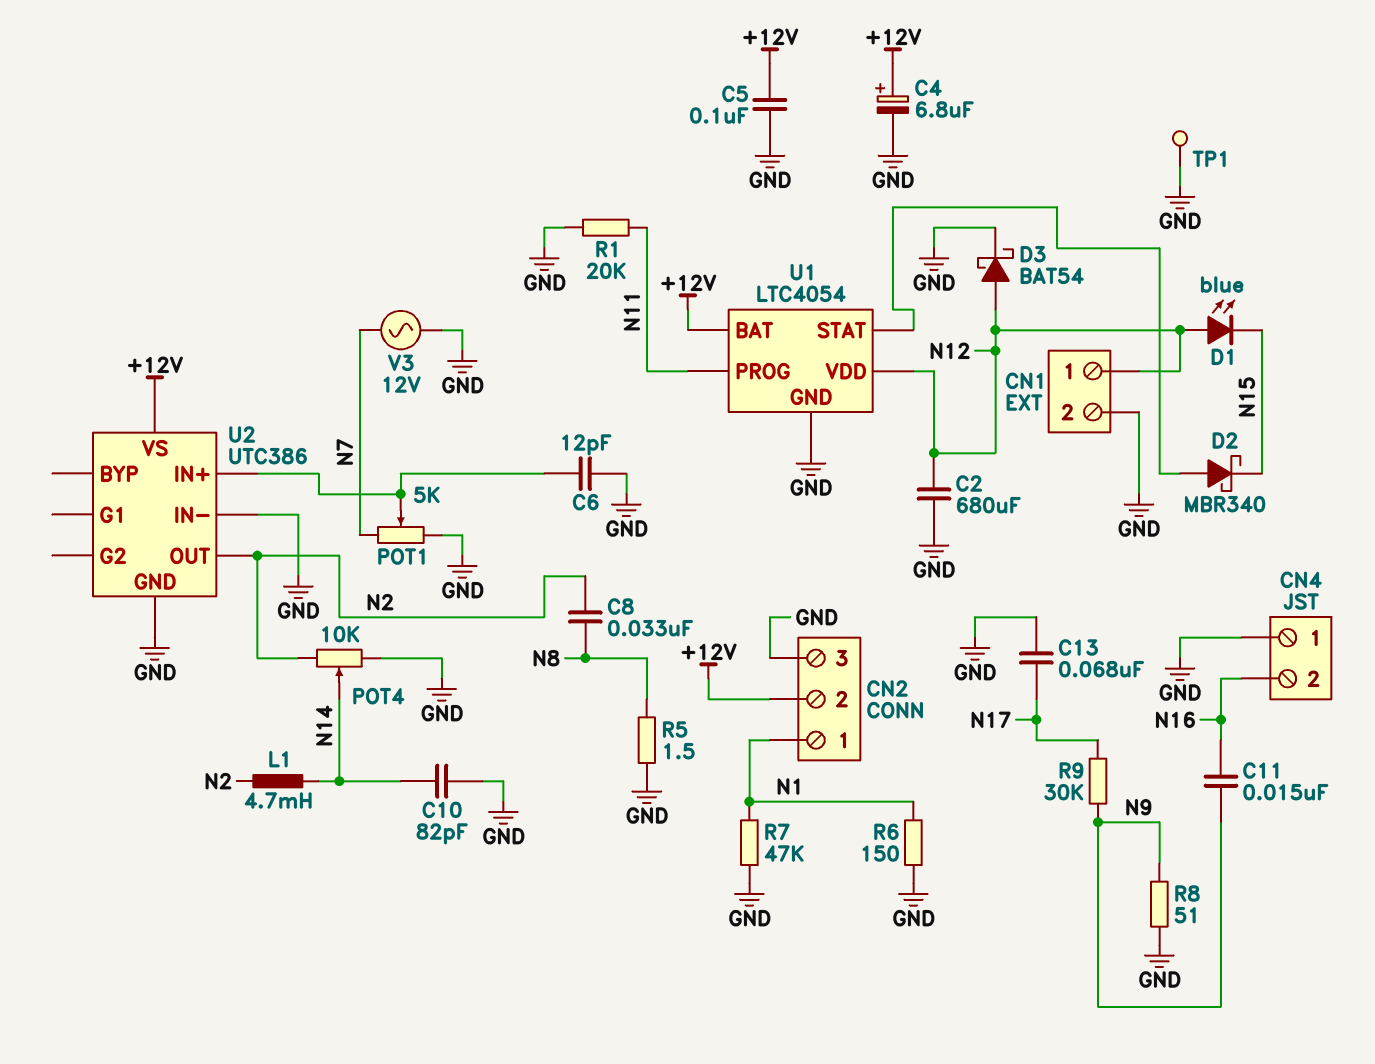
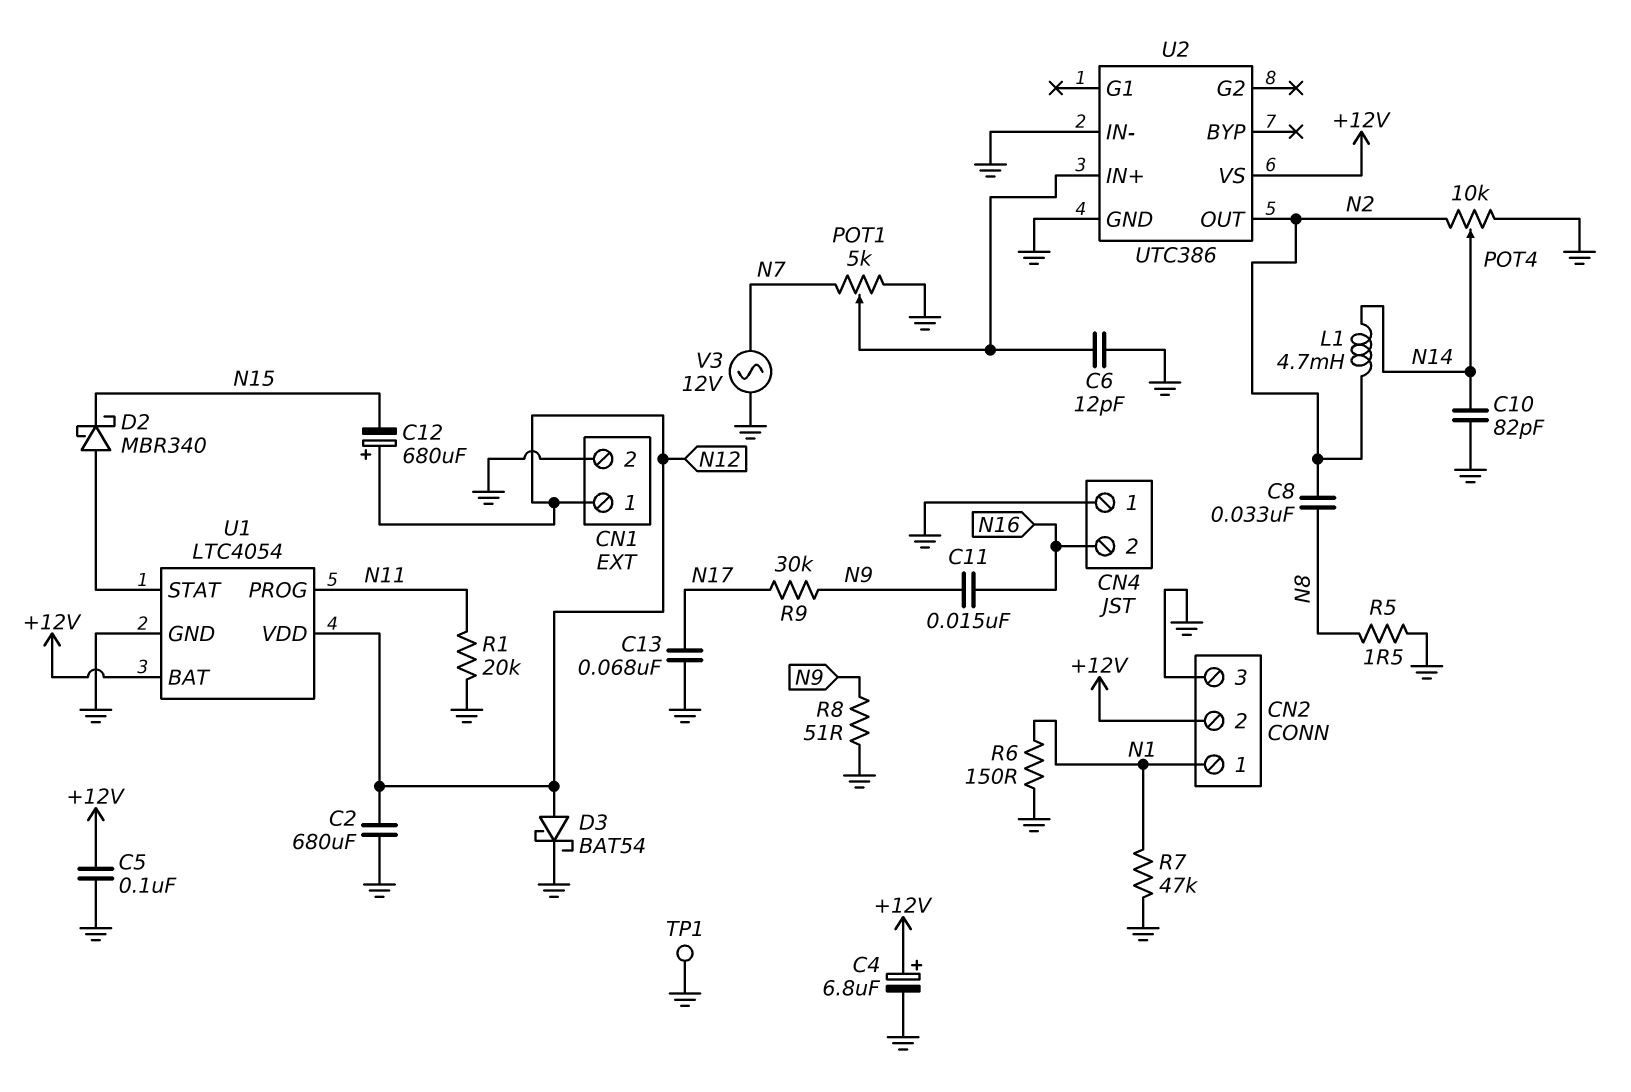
C12: none -> 680uF (plus N12, minus N15)
D1: LED blue (A N12, K N15) -> none

